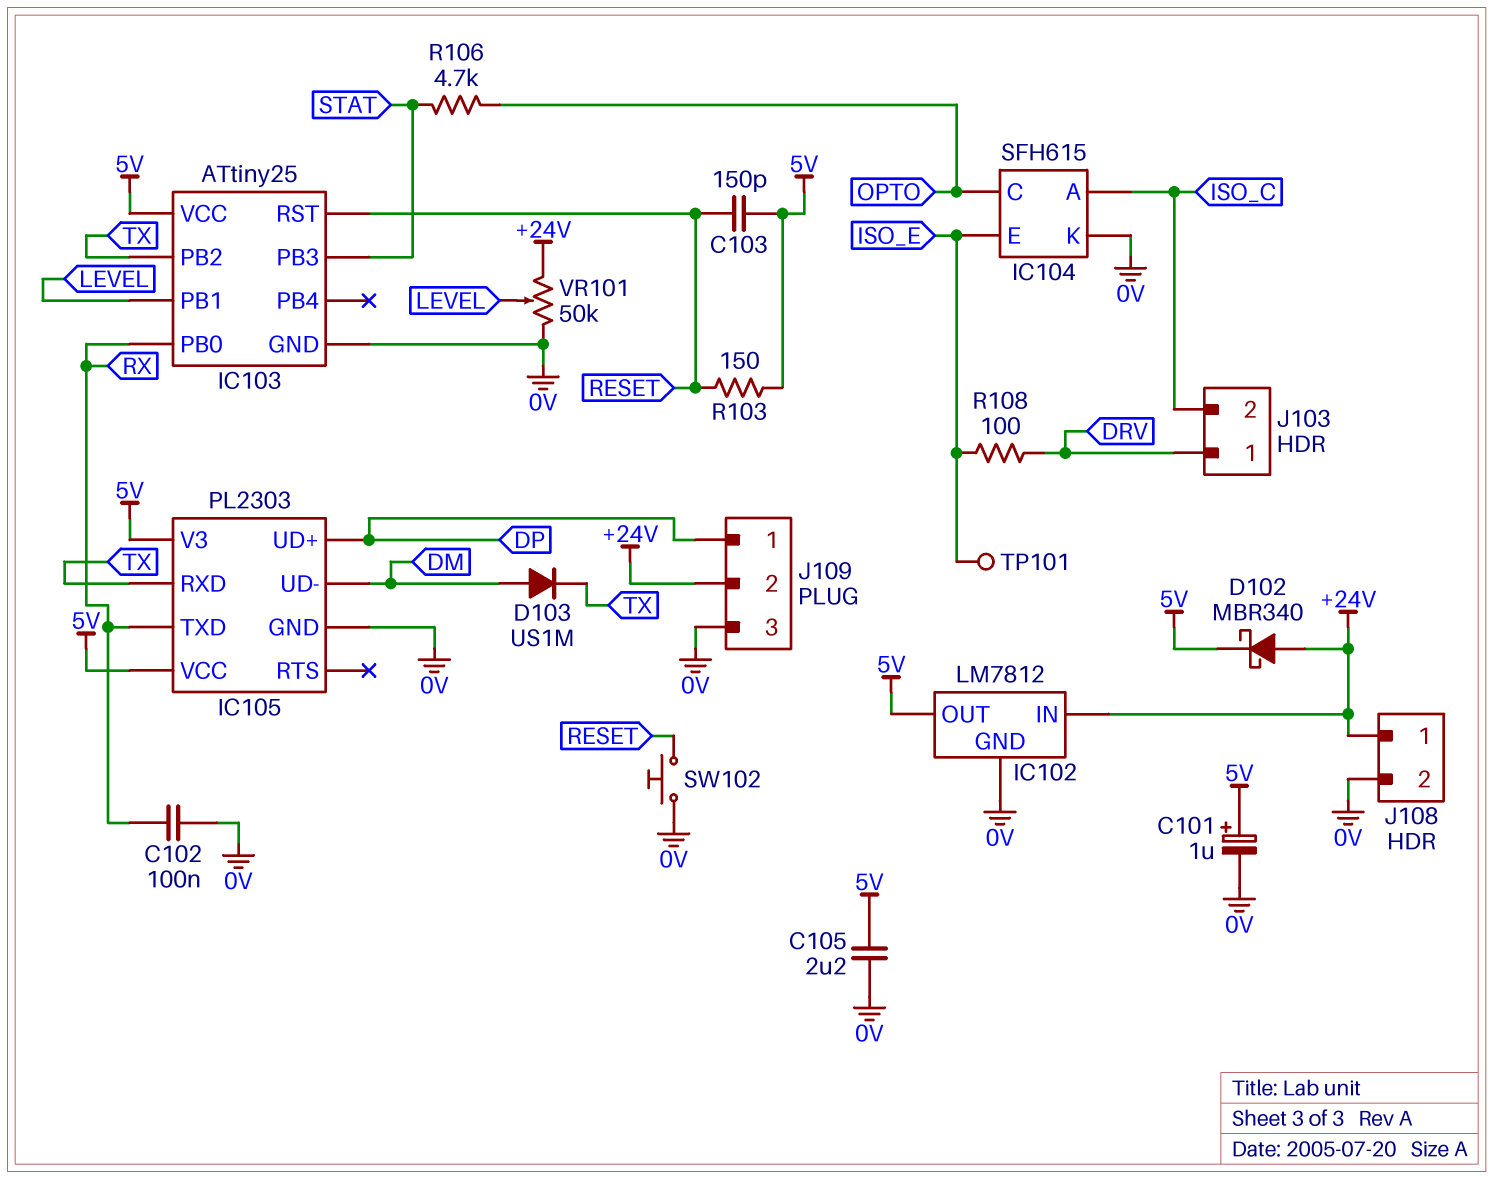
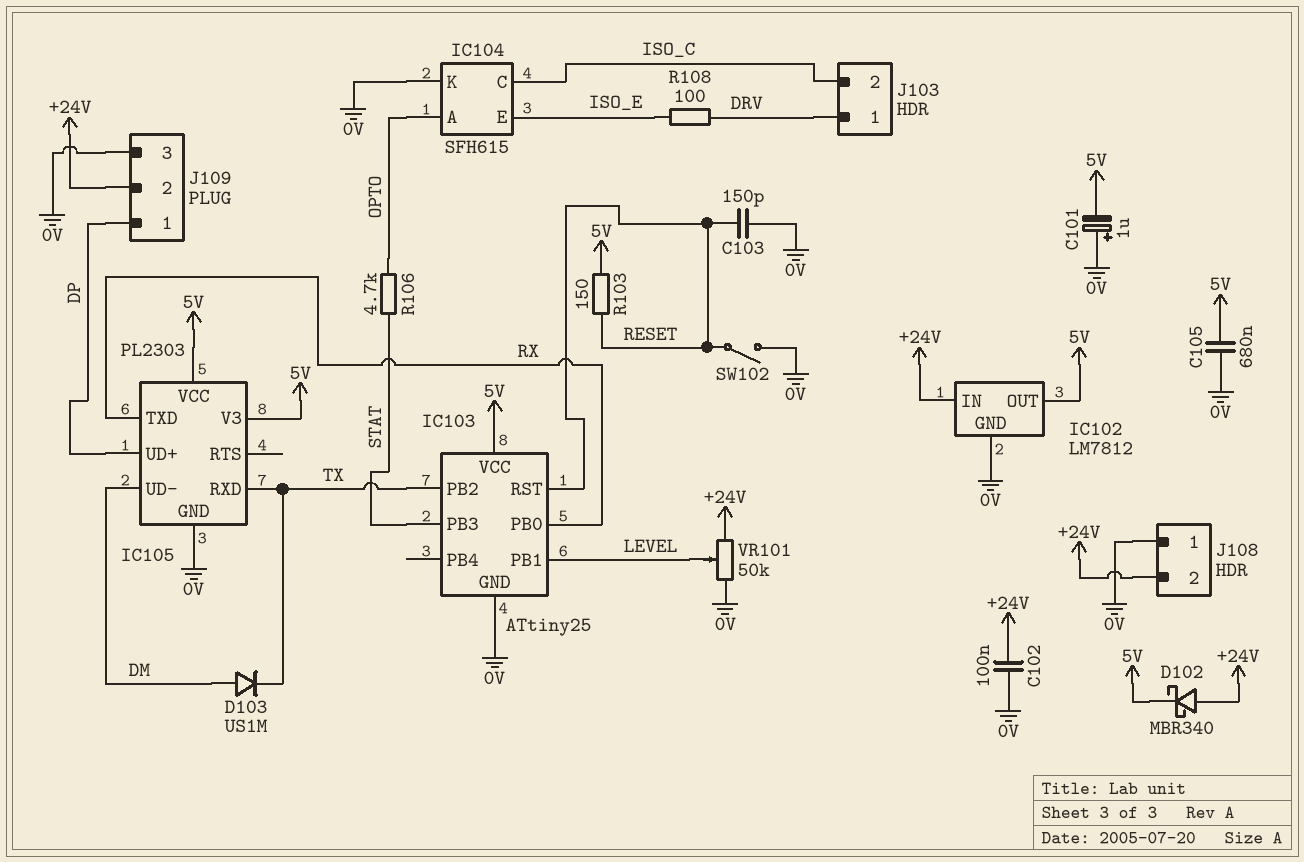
C101: 1uF (plus 5V, minus 0V) -> 1uF (plus 0V, minus 5V)
C102: 100nF (0V, RX) -> 100nF (+24V, 0V)
C103: 150pF (5V, RESET) -> 150pF (0V, RESET)
C105: 2.2uF (0V, 5V) -> 680nF (0V, 5V)
IC104 pin A: ISO_C -> OPTO
IC104 pin C: OPTO -> ISO_C
J108 pin 1: +24V -> 0V
J108 pin 2: 0V -> +24V
SW102: button (0V, RESET) -> switch (0V, RESET)
TP101: test point (ISO_E) -> none

